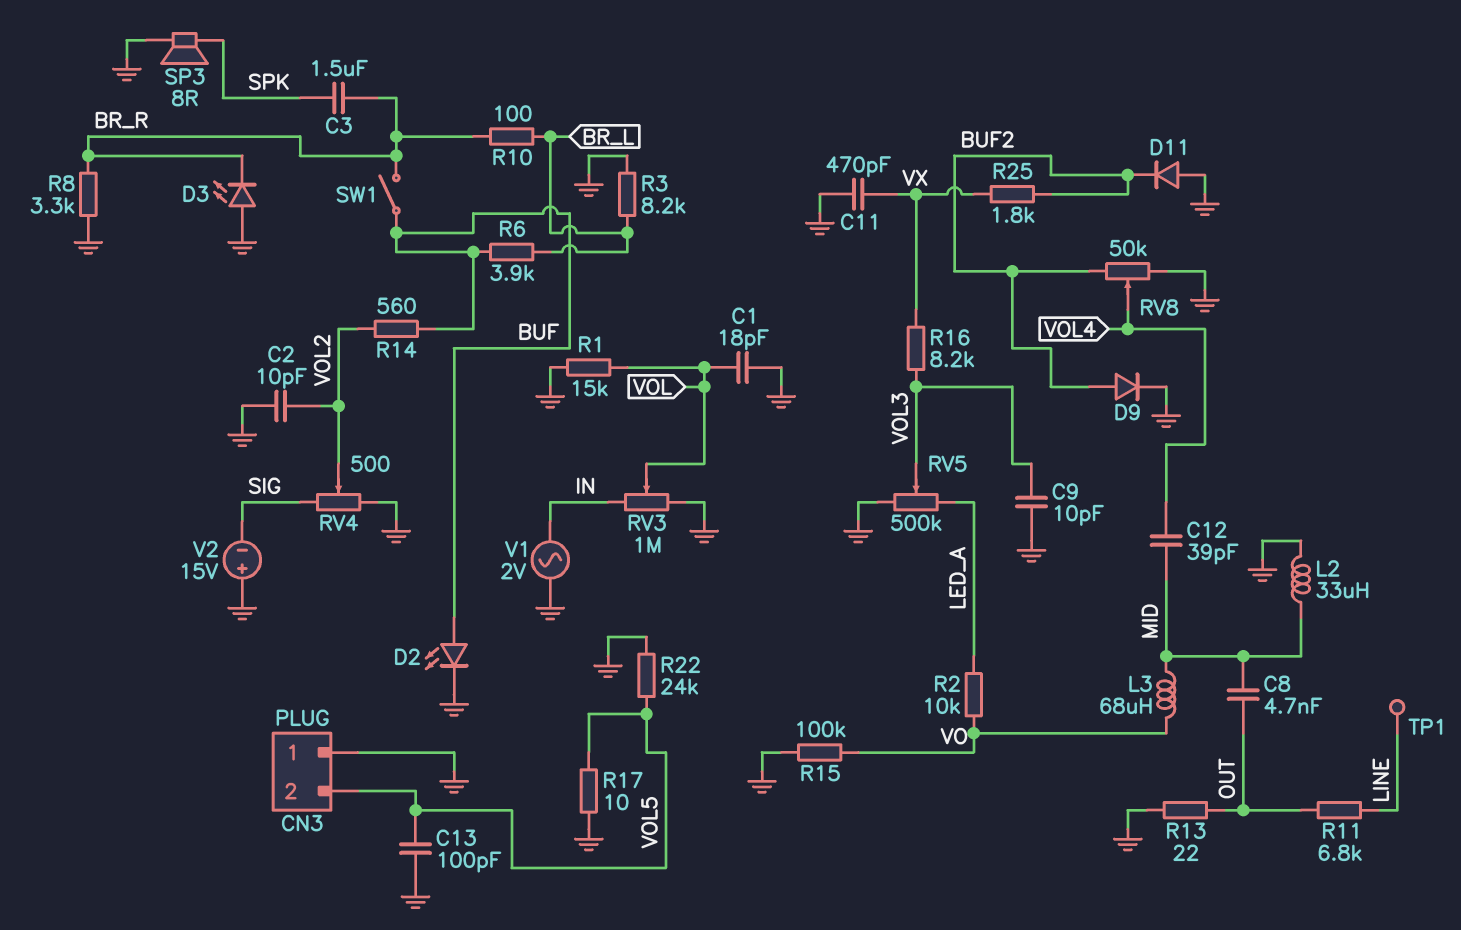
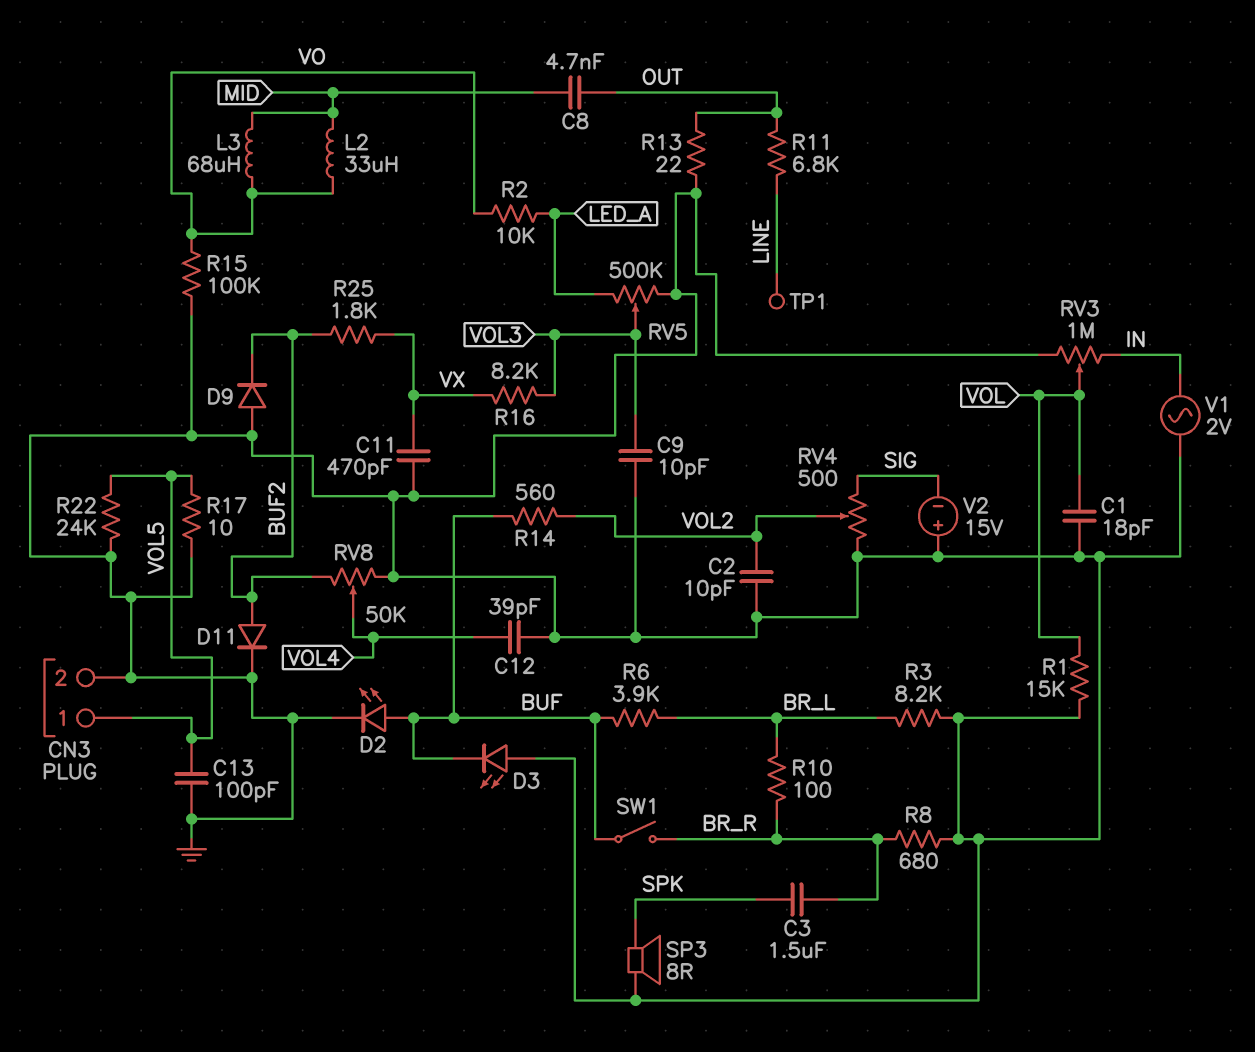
C12: 39pF (MID, VOL4) -> 39pF (GND, VOL4)
CN3 pin 1: GND -> VOL5
CN3 pin 2: VOL5 -> GND
D3: LED (A GND, K BR_R) -> LED (A GND, K BUF)
D9: diode (A BUF2, K GND) -> diode (A GND, K BUF2)
D11: diode (A GND, K BUF2) -> diode (A BUF2, K GND)
L2: 33uH (GND, MID) -> 33uH (MID, VO)
R8: 3.3k (BR_R, GND) -> 680 (BR_R, GND)

